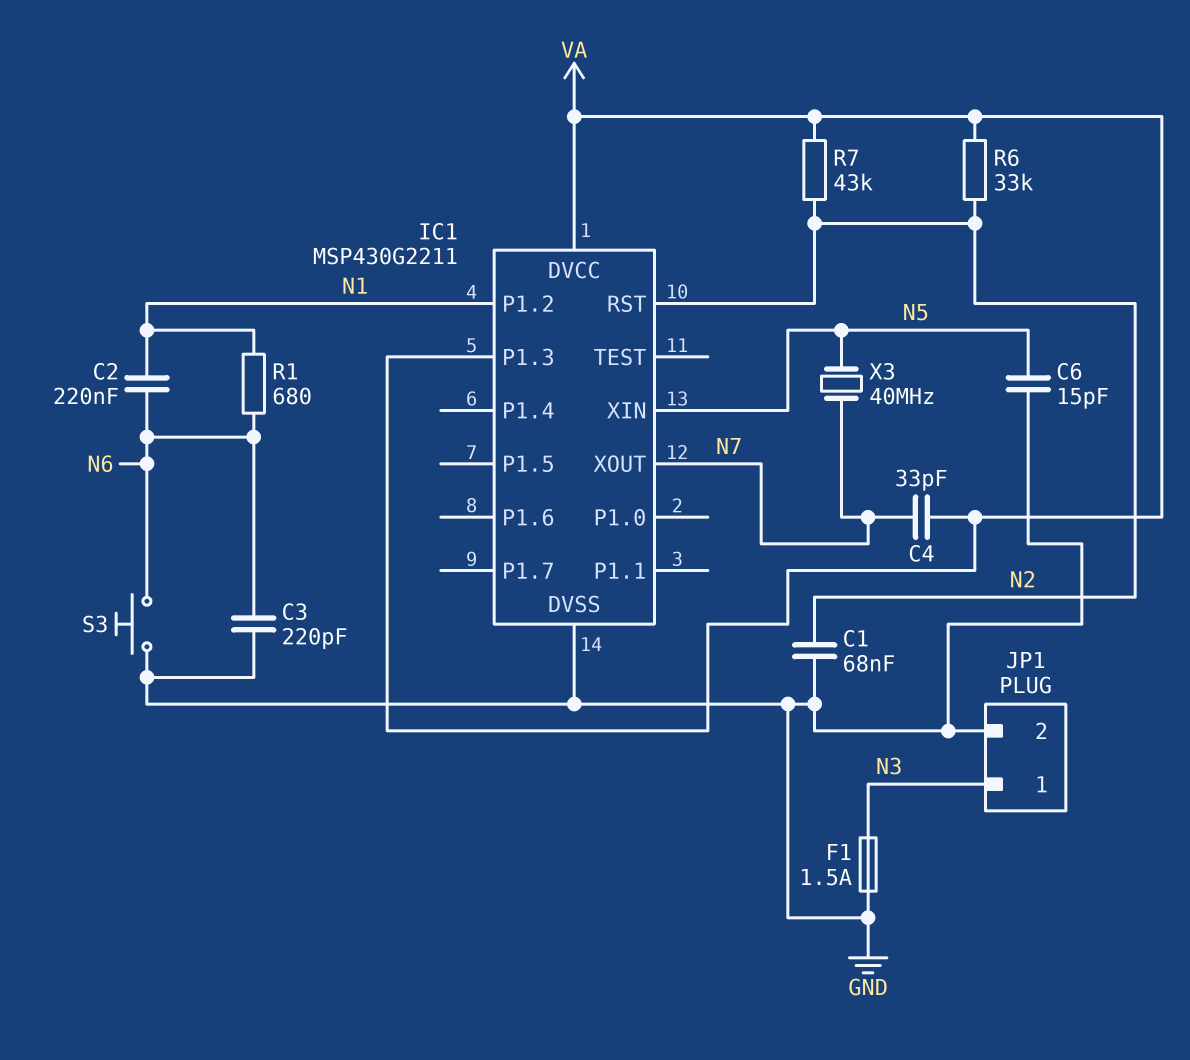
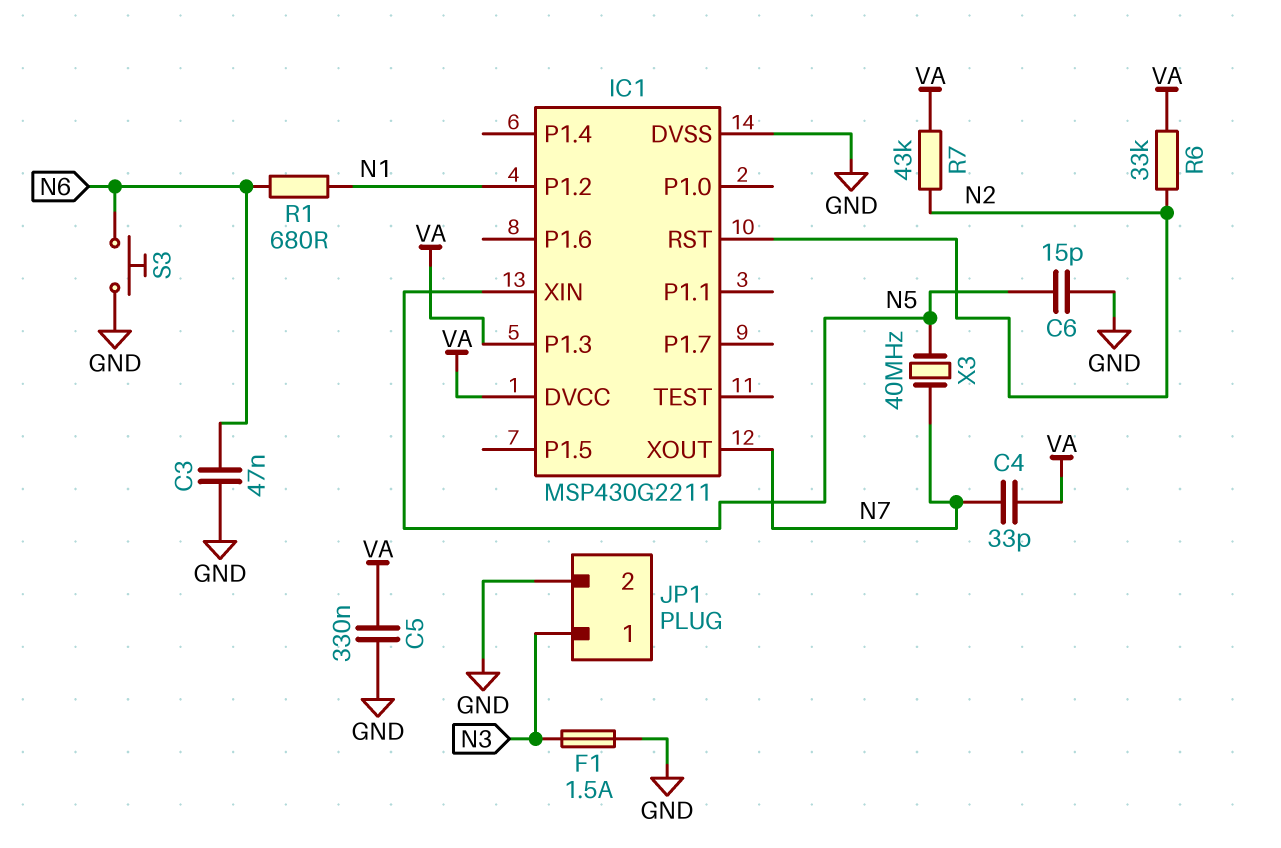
C1: 68nF (GND, N2) -> none
C2: 220nF (N1, N6) -> none
C3: 220pF (GND, N6) -> 47nF (GND, N6)
C5: none -> 330nF (GND, VA)

